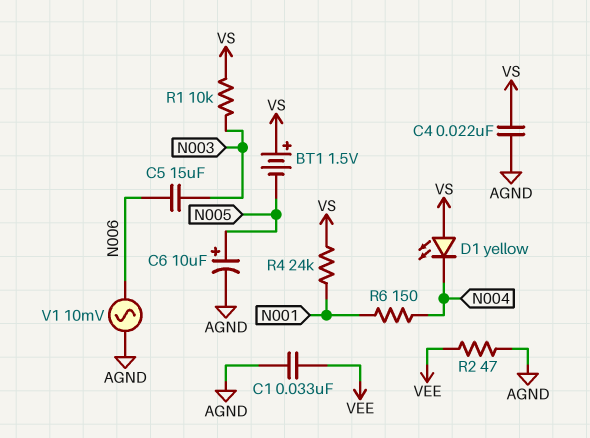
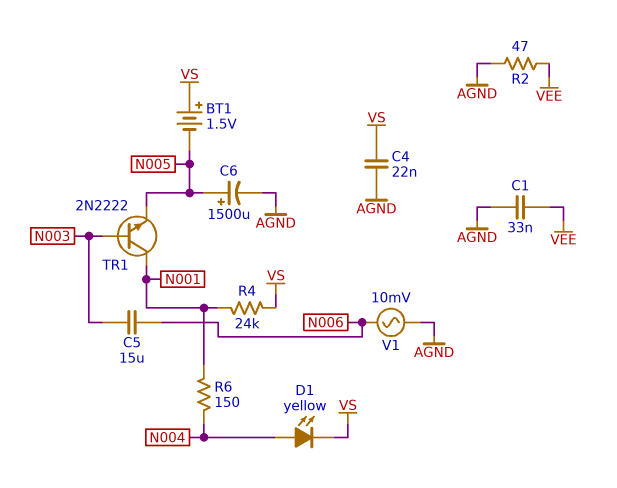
C6: 10uF (plus N005, minus AGND) -> 1500uF (plus N005, minus AGND)
D1: LED yellow (A VS, K N004) -> LED yellow (A N004, K VS)
R1: 10k (N003, VS) -> none
TR1: none -> NPN 2N2222 (B N003, C N001, E N005)

